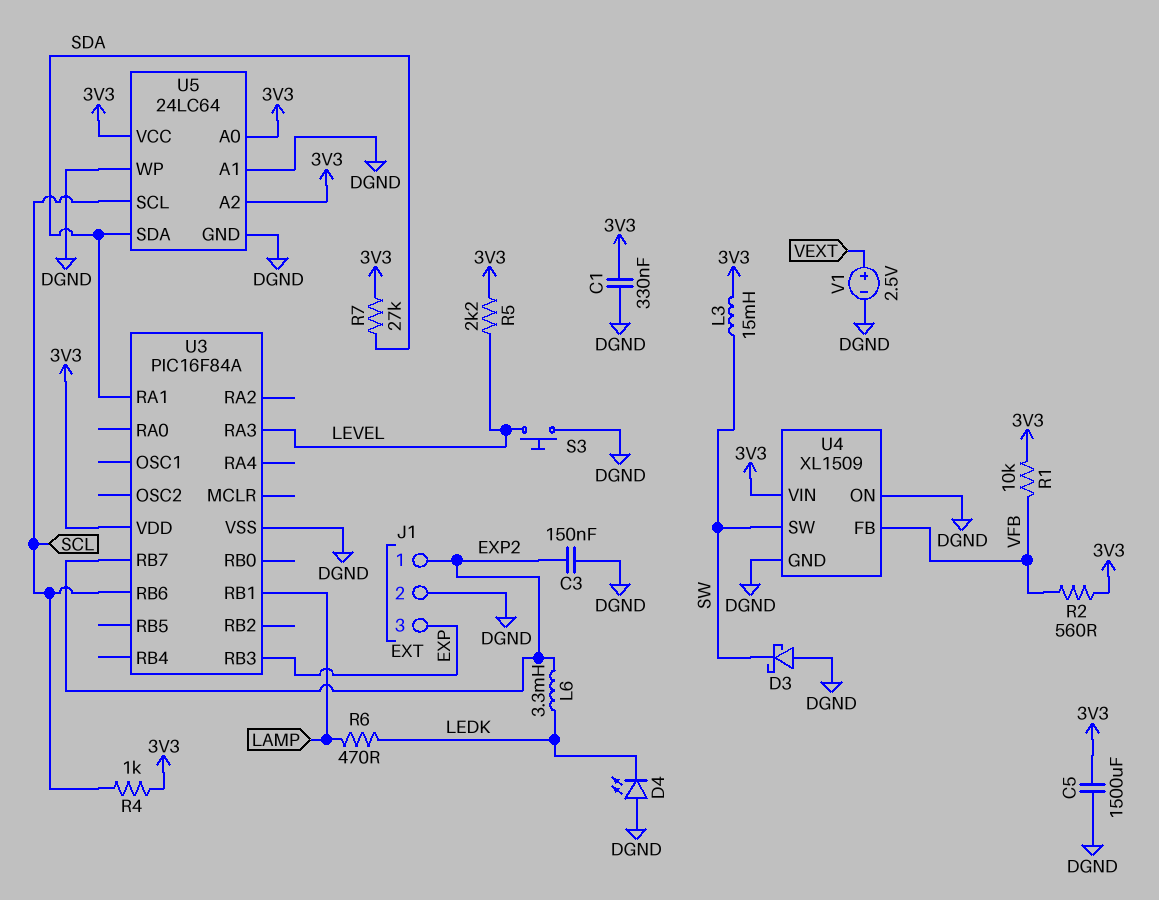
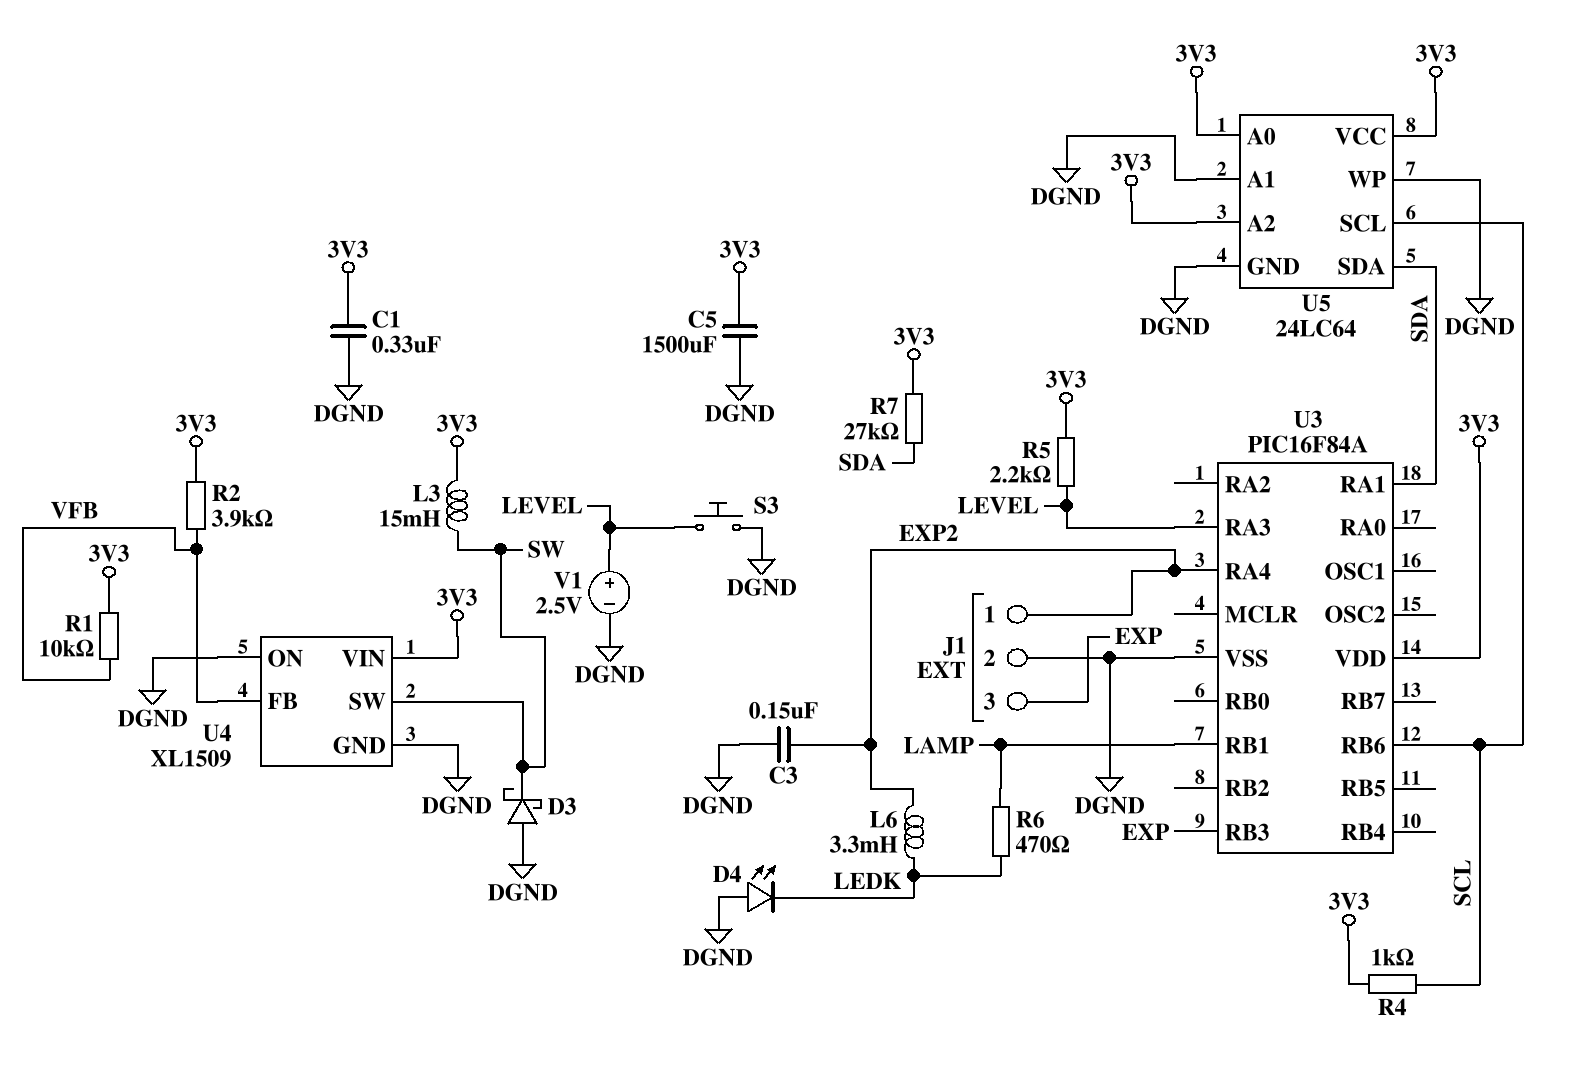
R2: 560 (3V3, VFB) -> 3.9k (3V3, VFB)
U3 pin RA4: none -> EXP2
U3 pin RB7: EXP2 -> none
V1: 2.5V (plus VEXT, minus DGND) -> 2.5V (plus LEVEL, minus DGND)

